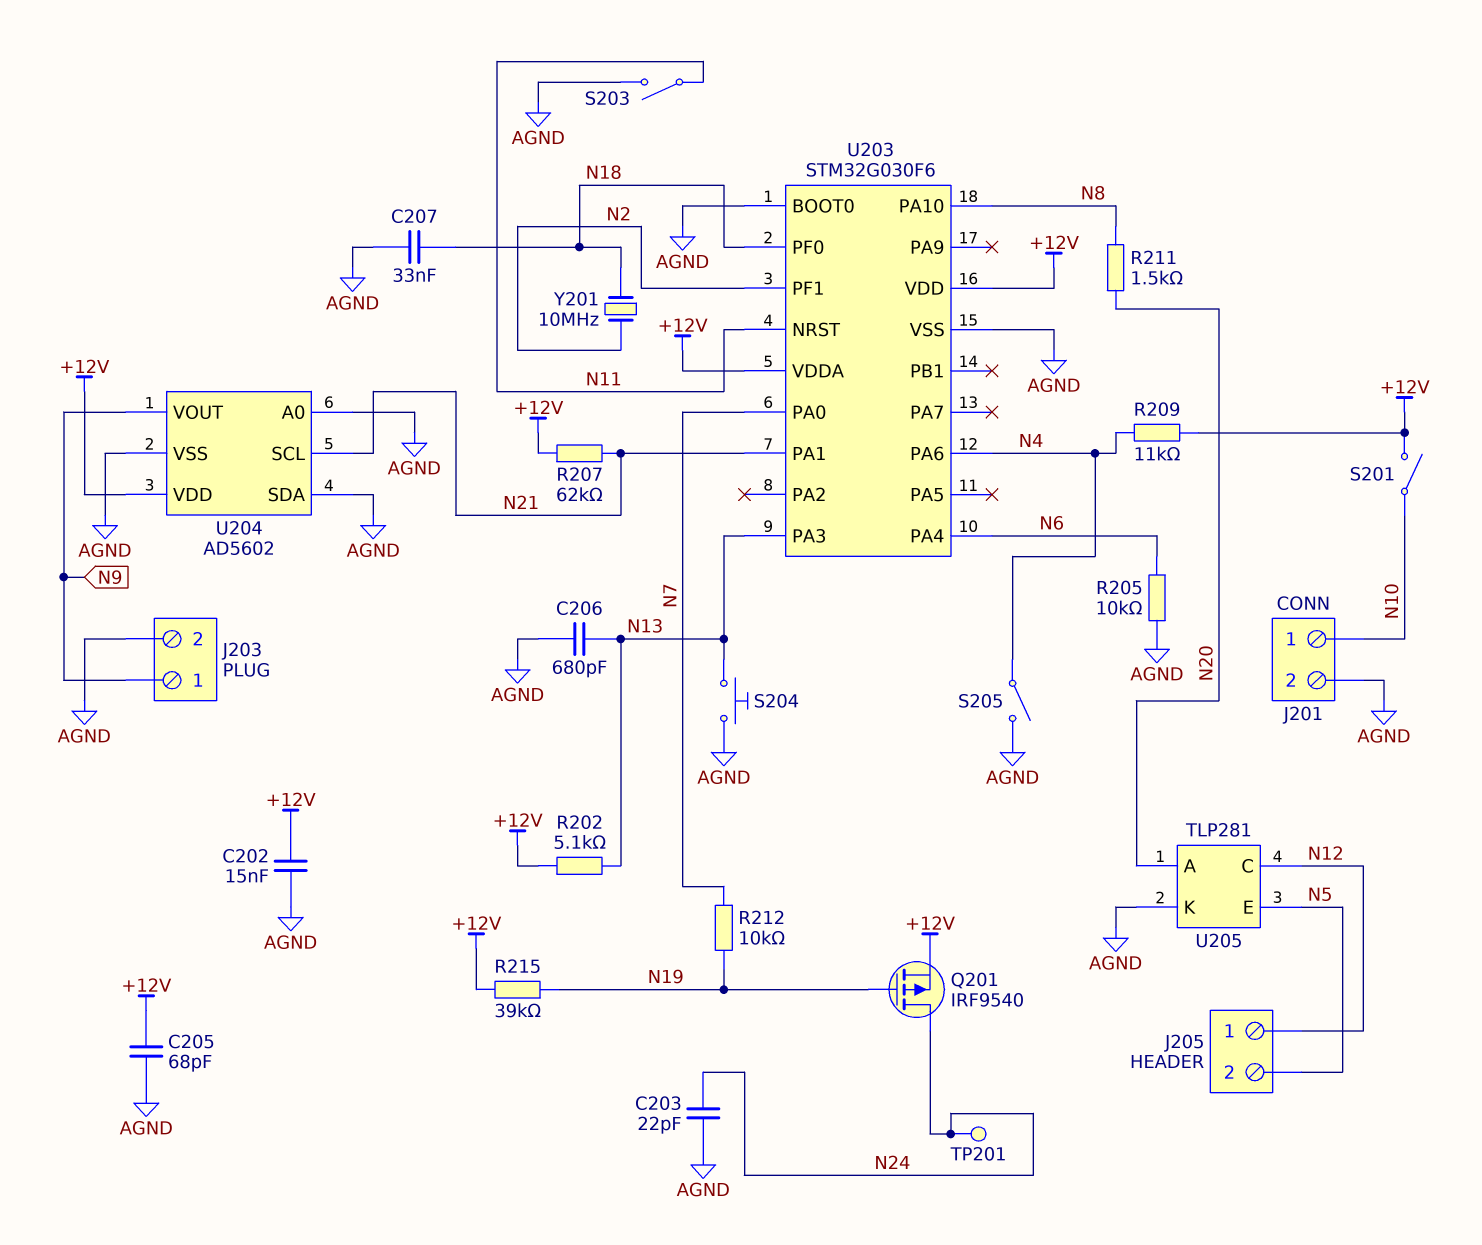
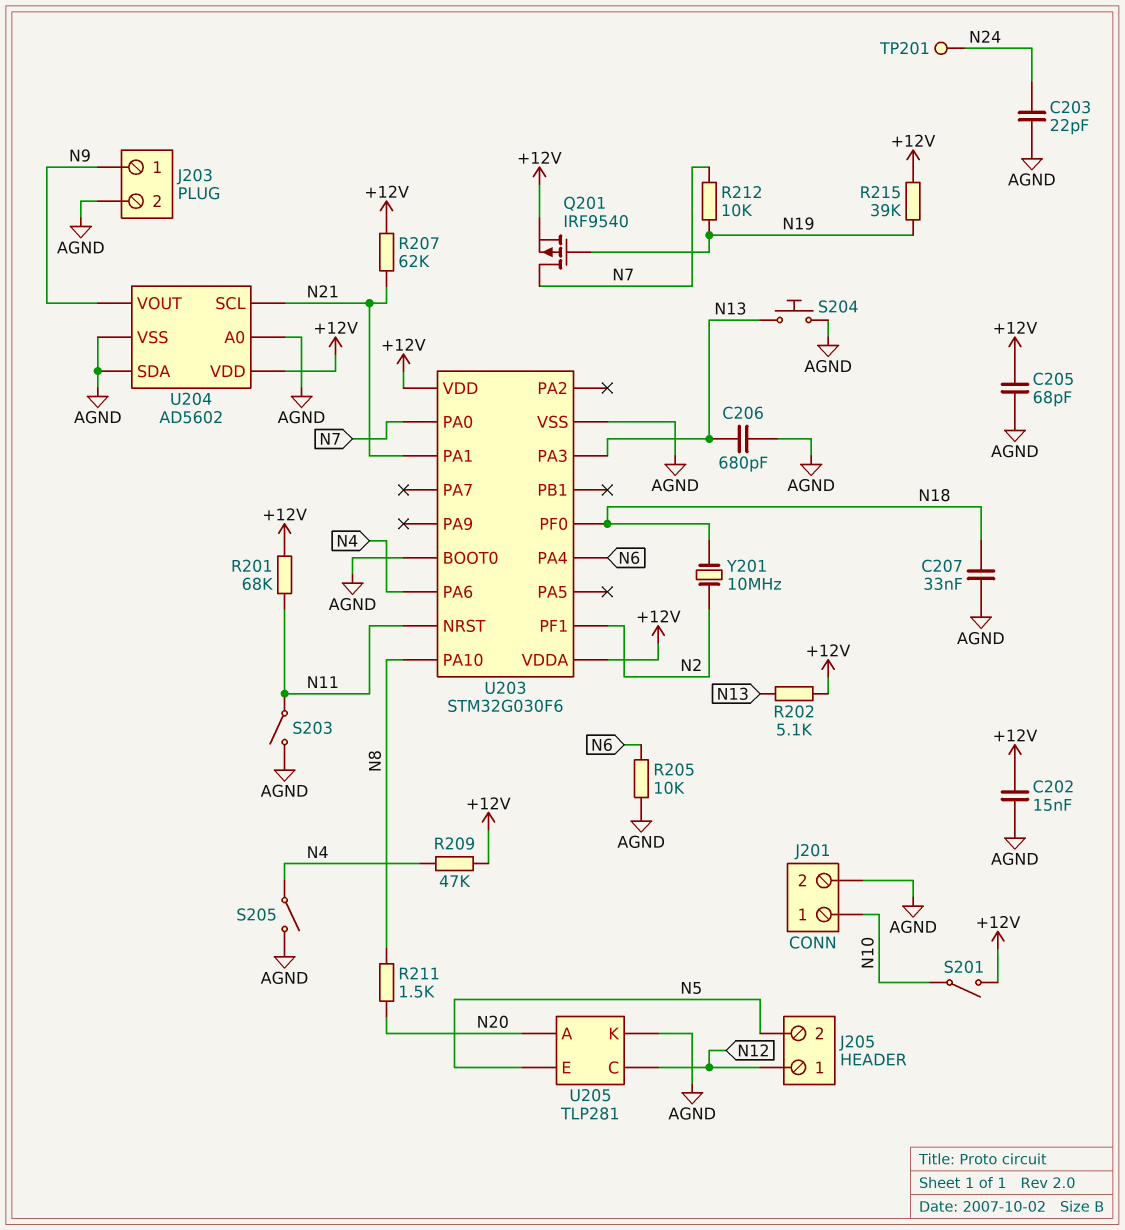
Q201: PMOS IRF9540 (G N19, D N24, S +12V) -> PMOS IRF9540 (G N19, D N7, S +12V)
R201: none -> 68k (+12V, N11)
R209: 11k (+12V, N4) -> 47k (+12V, N4)

